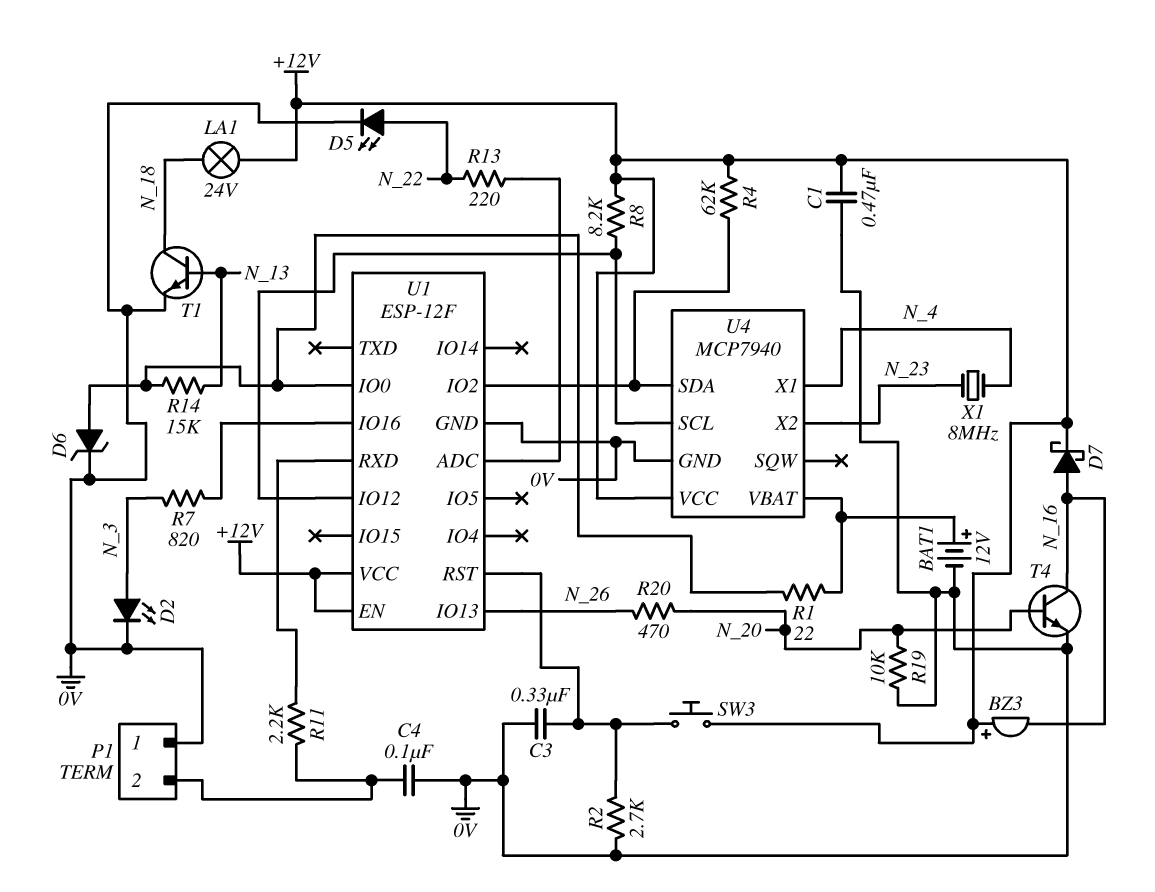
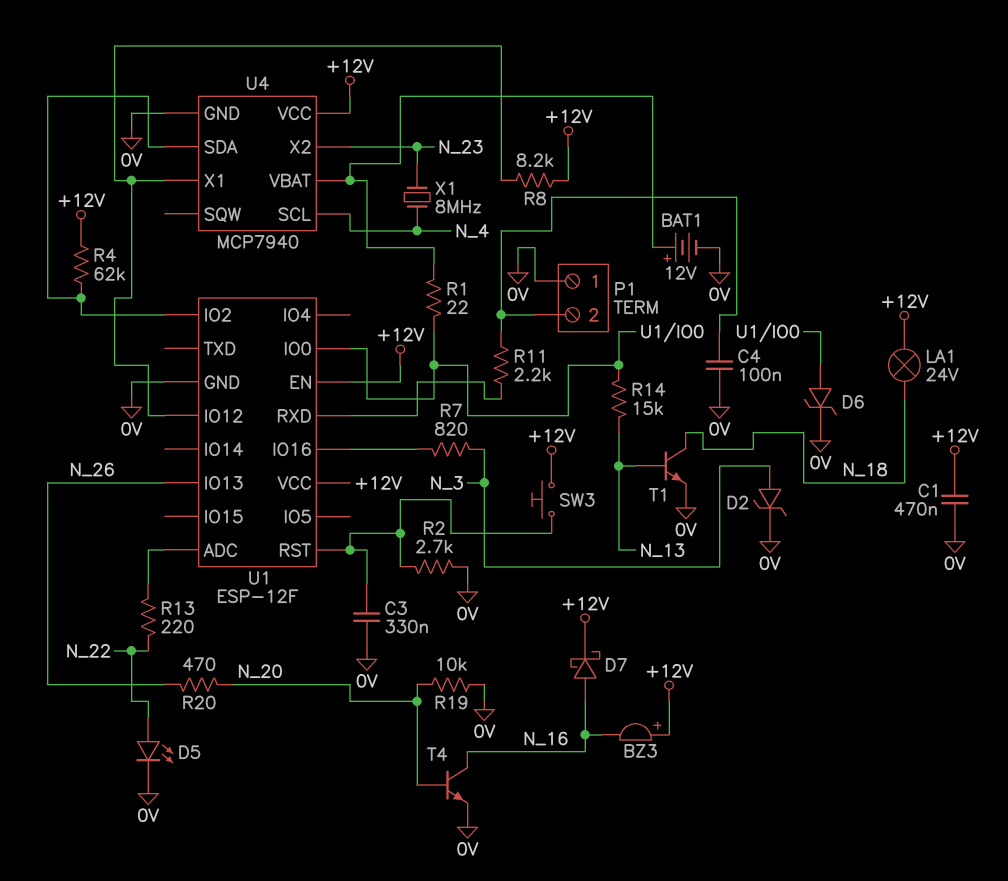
D2: LED (A N_3, K 0V) -> zener (A N_3, K 0V)
U4 pin SCL: U1/IO12 -> N_4
U4 pin X1: N_4 -> U1/IO12

